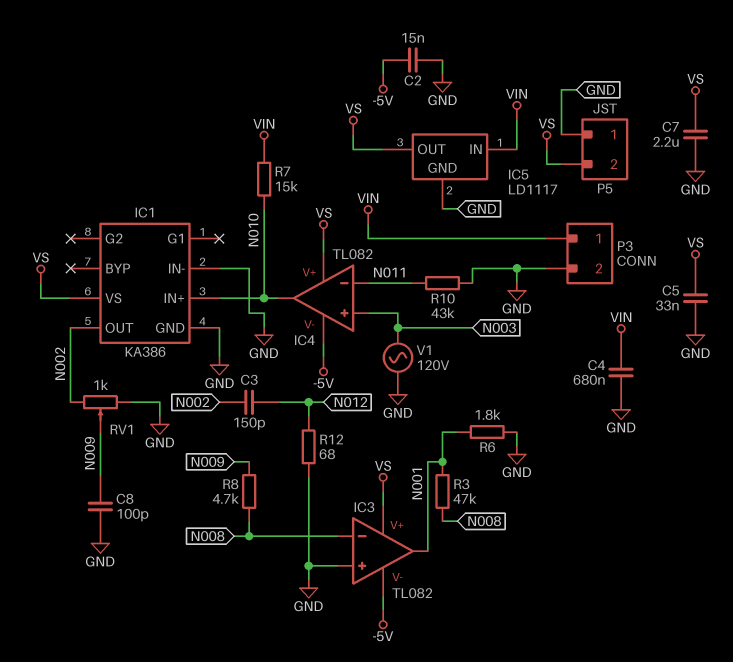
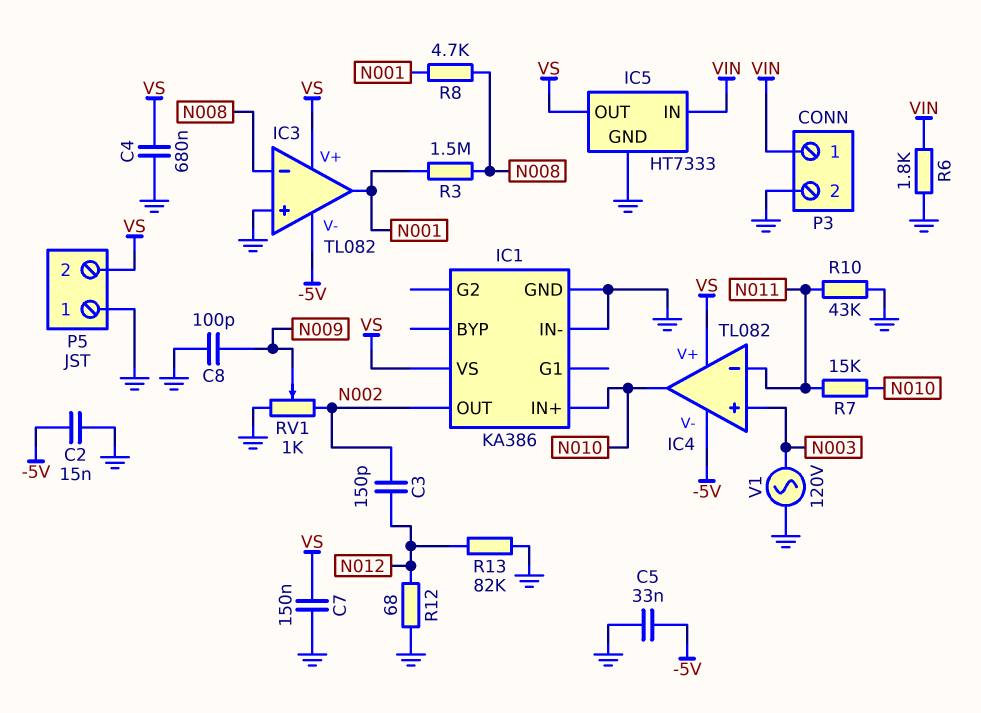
C4: 680nF (GND, VIN) -> 680nF (GND, VS)
C5: 33nF (GND, VS) -> 33nF (-5V, GND)
C7: 2.2uF (GND, VS) -> 150nF (GND, VS)
IC5: LD1117 -> HT7333
R3: 47k (N001, N008) -> 1.5M (N001, N008)
R6: 1.8k (GND, N001) -> 1.8k (GND, VIN)
R7: 15k (N010, VIN) -> 15k (N010, N011)
R8: 4.7k (N008, N009) -> 4.7k (N001, N008)
R13: none -> 82k (GND, N012)

